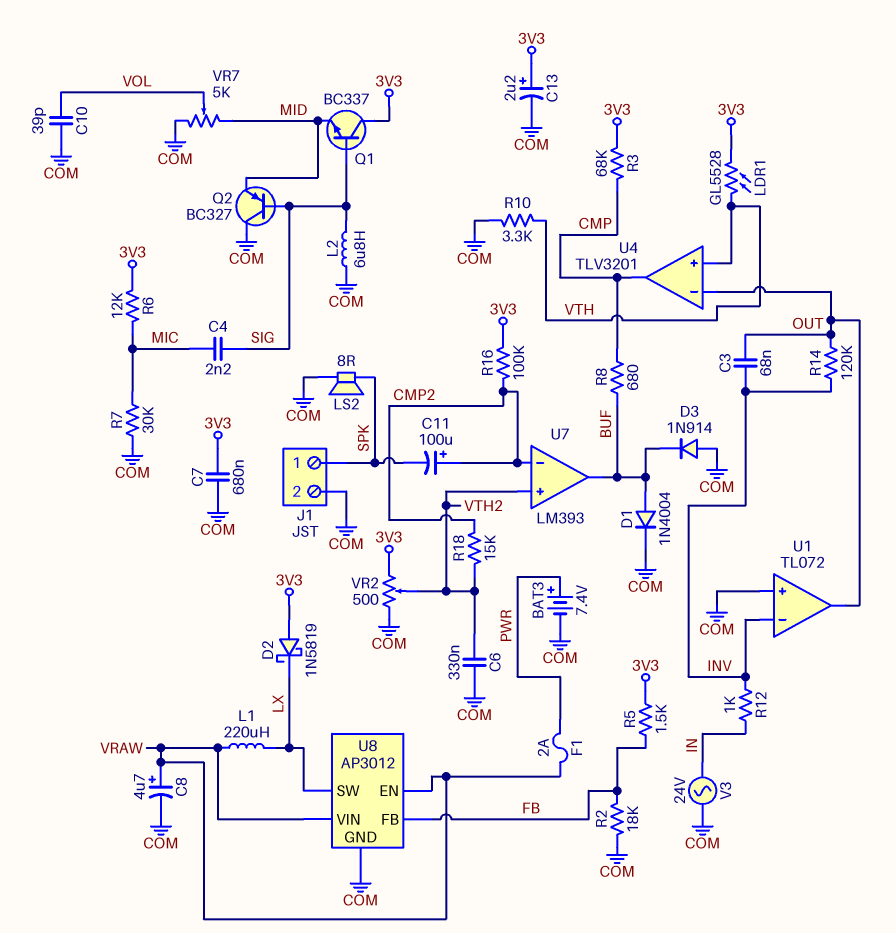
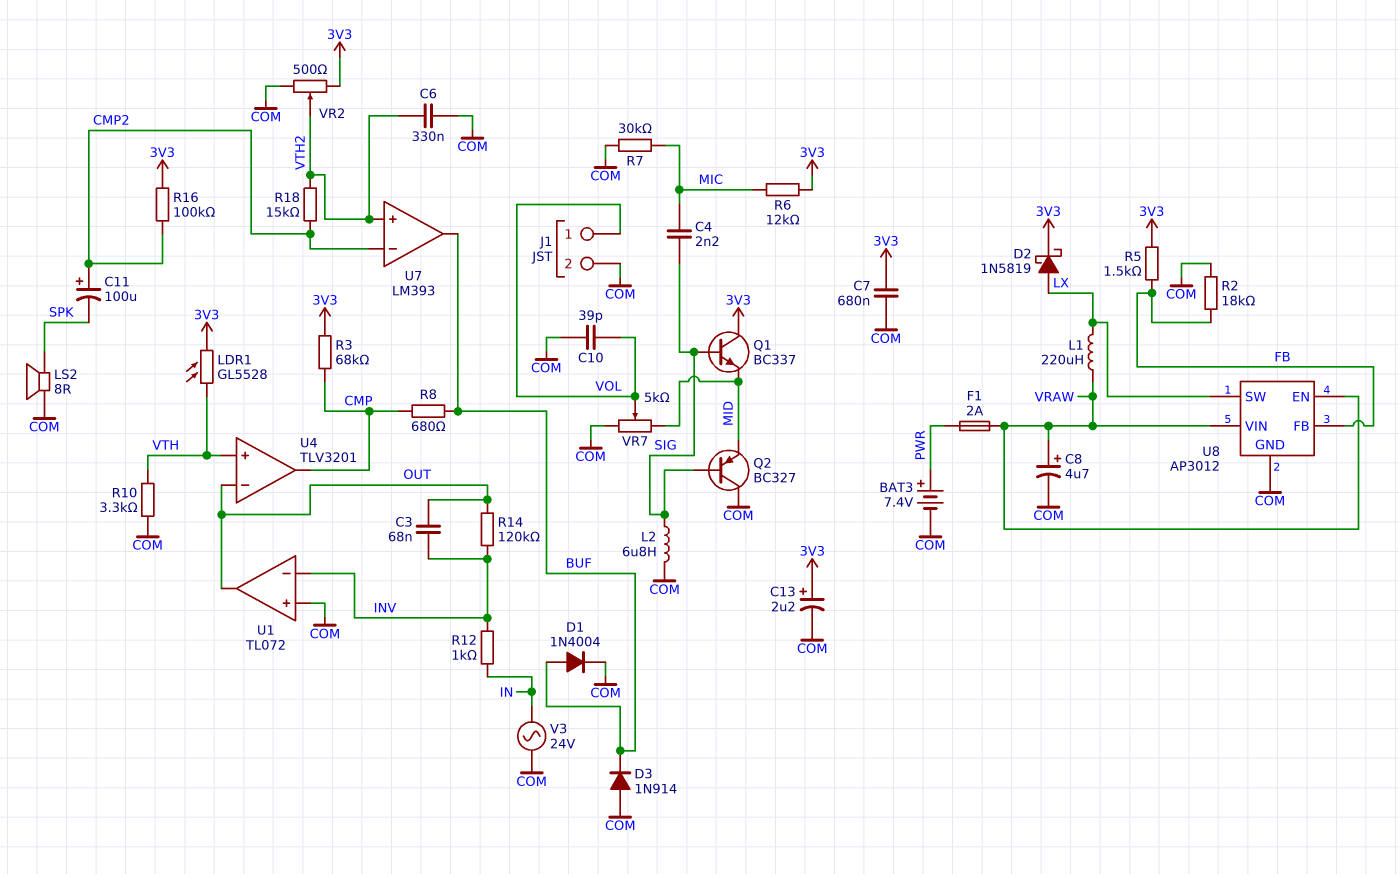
D2: schottky 1N5819 (A 3V3, K LX) -> schottky 1N5819 (A LX, K 3V3)
J1 pin 1: SPK -> VOL

